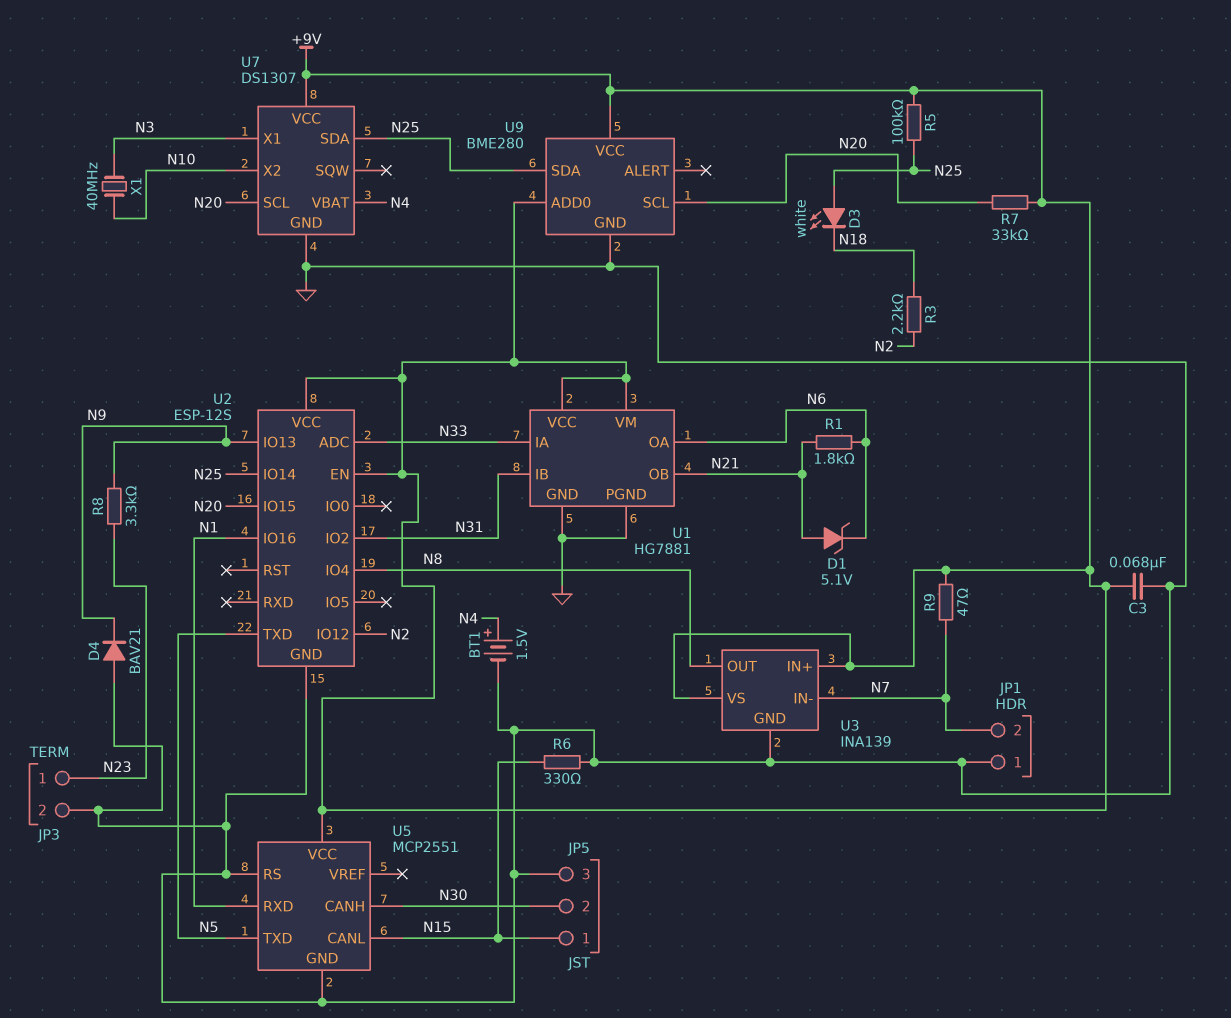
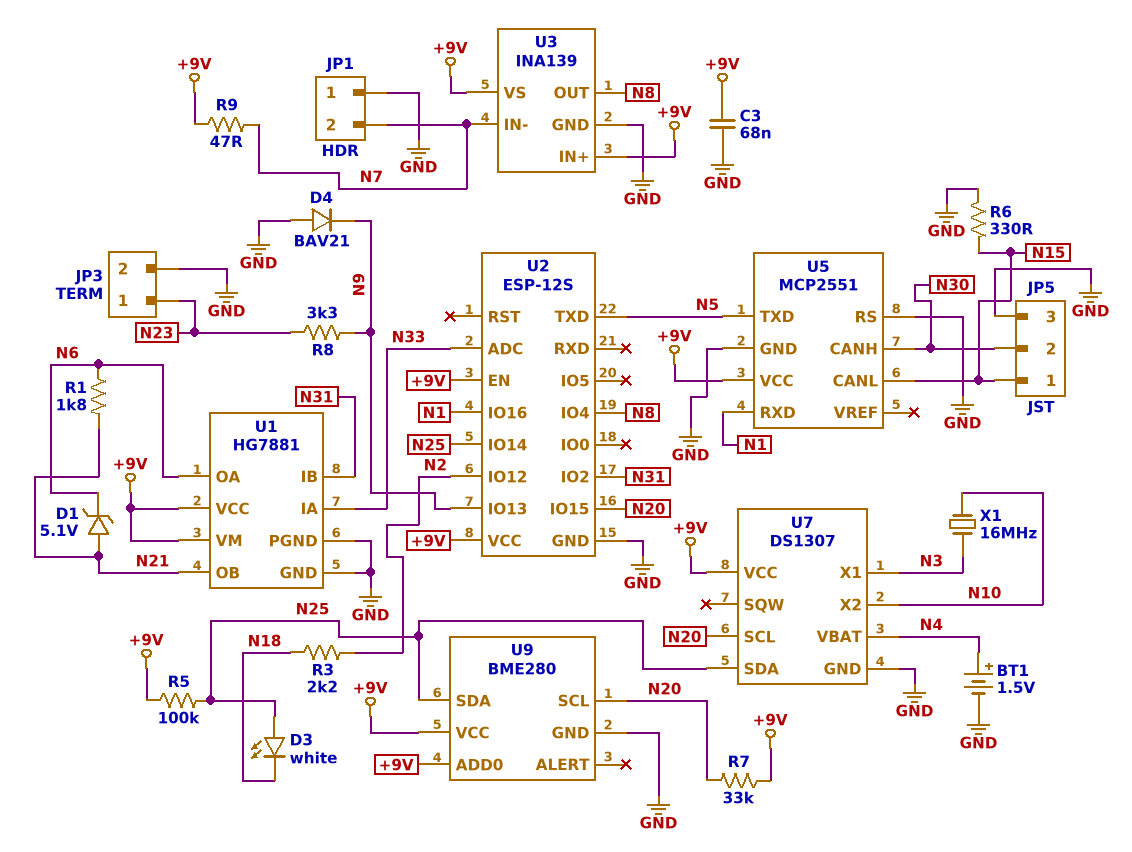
X1: 40MHz (N3, N10) -> 16MHz (N3, N10)

